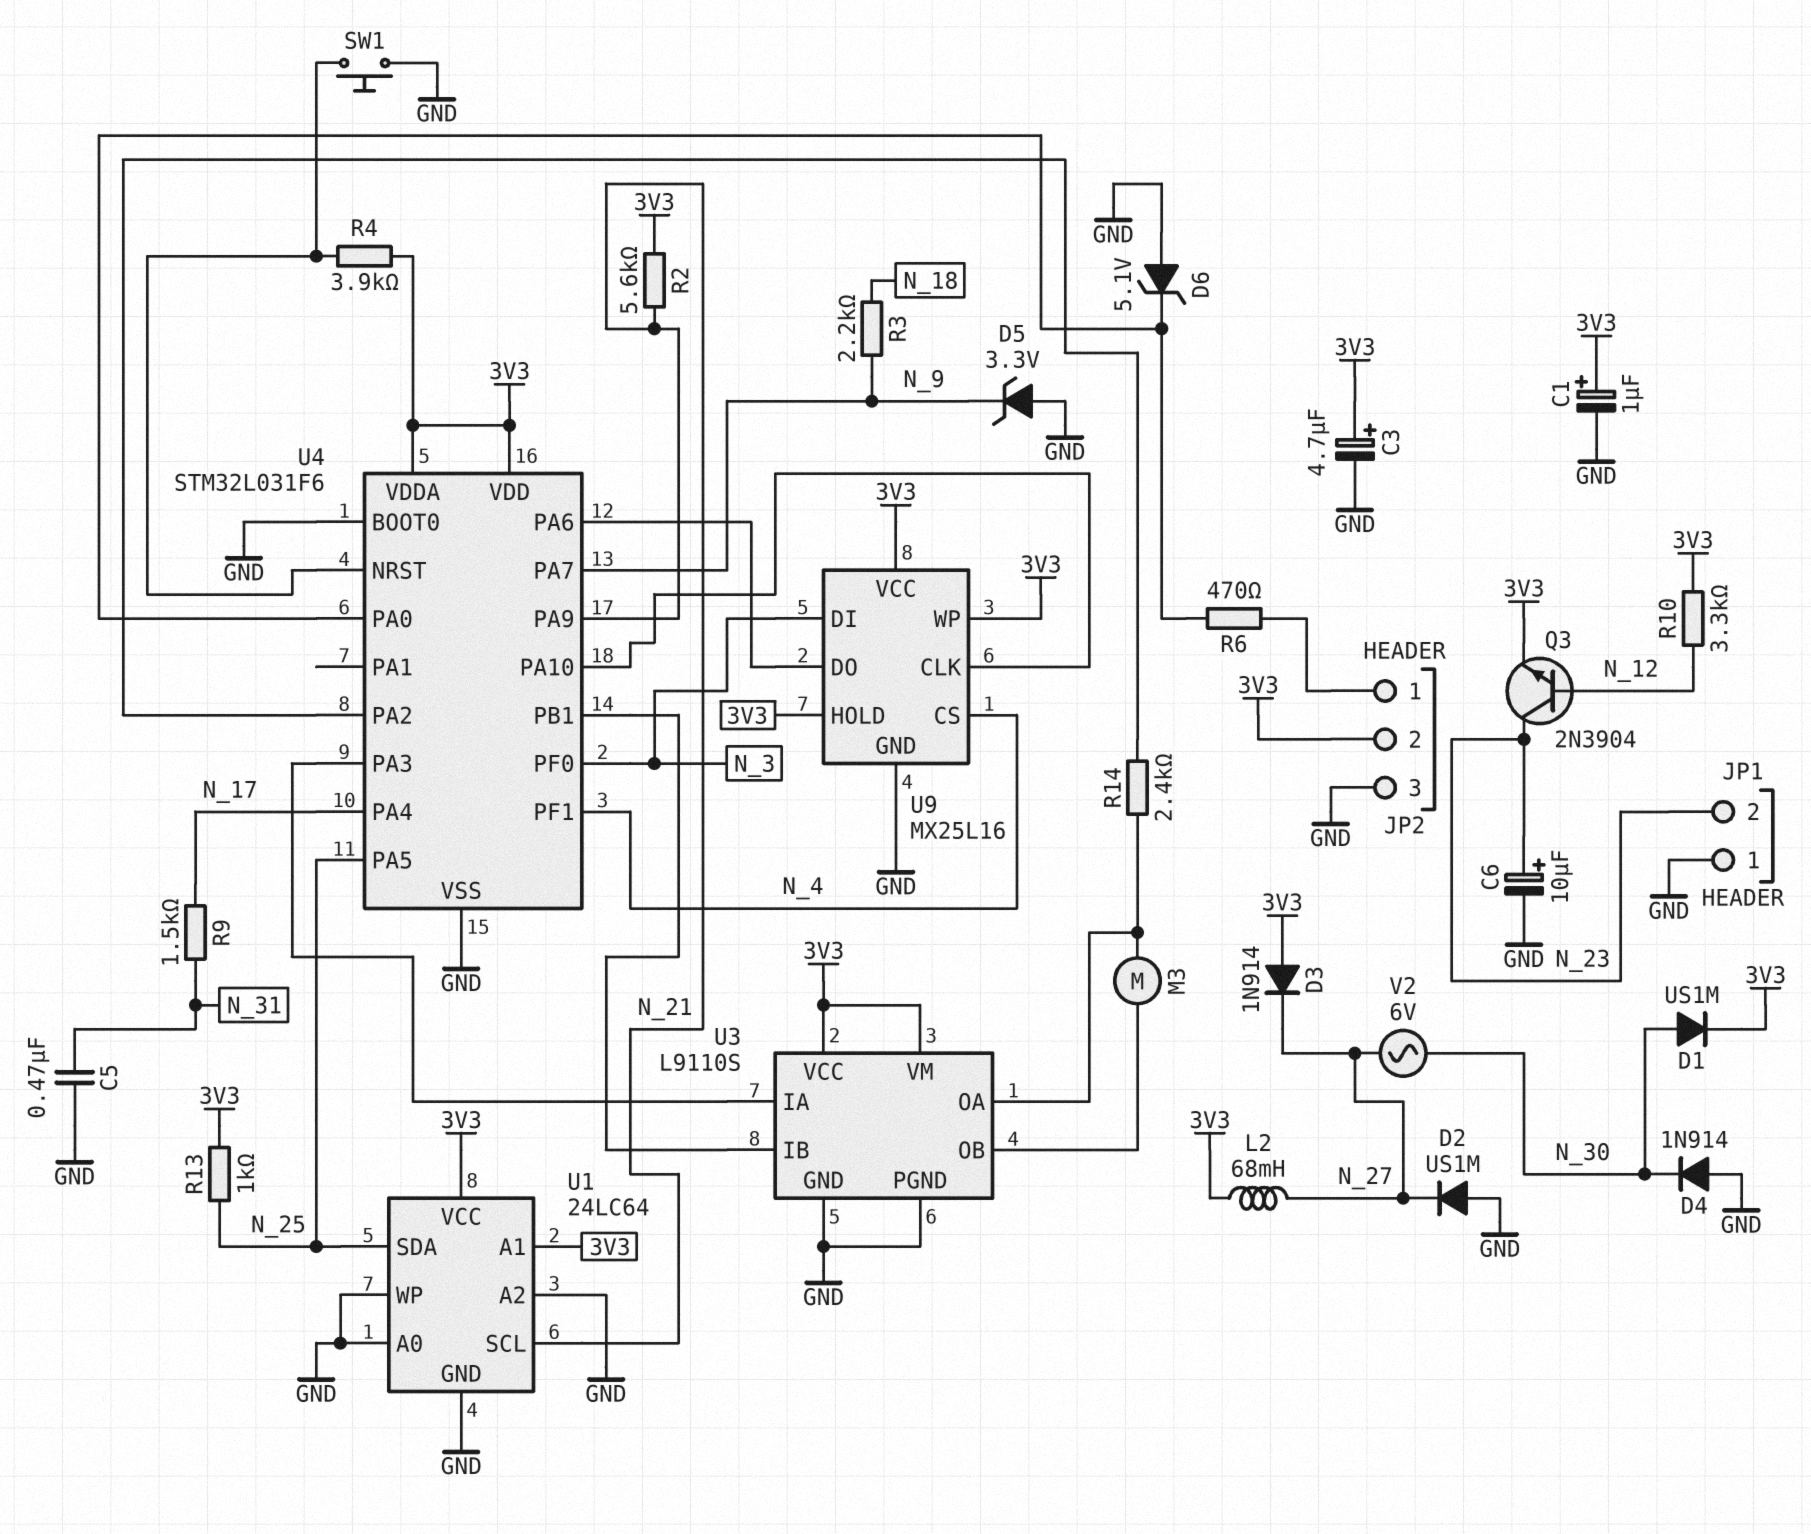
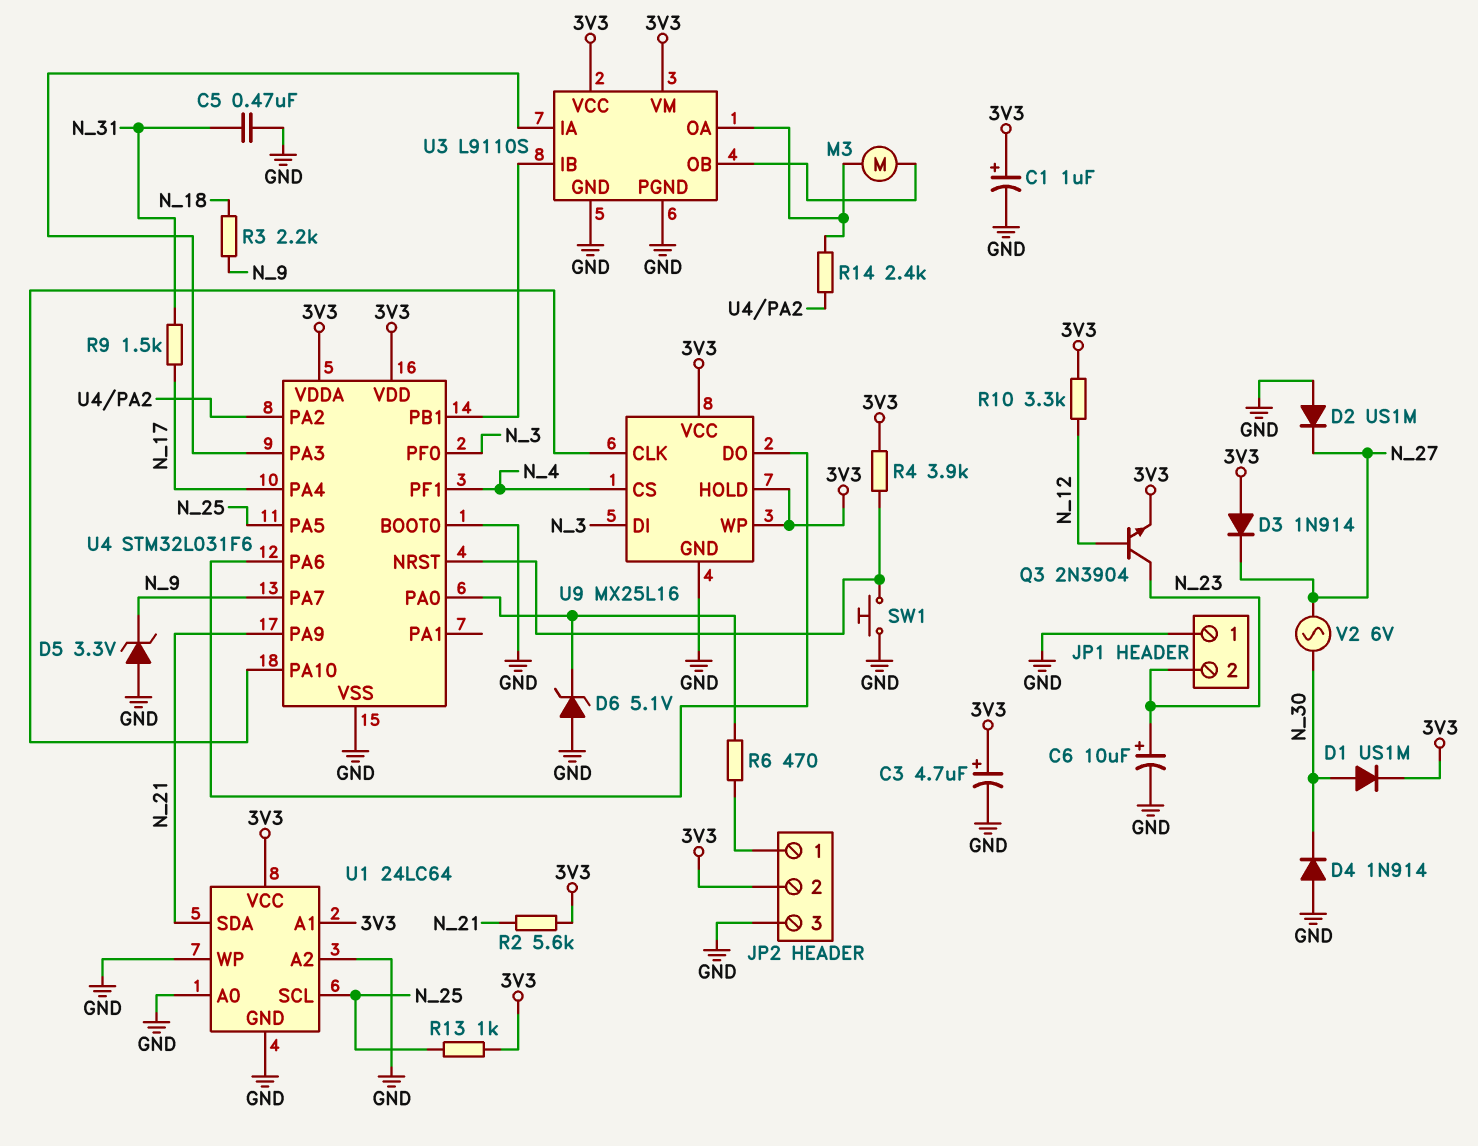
L2: 68mH (3V3, N_27) -> none
U1 pin SCL: N_21 -> N_25
U1 pin SDA: N_25 -> N_21

